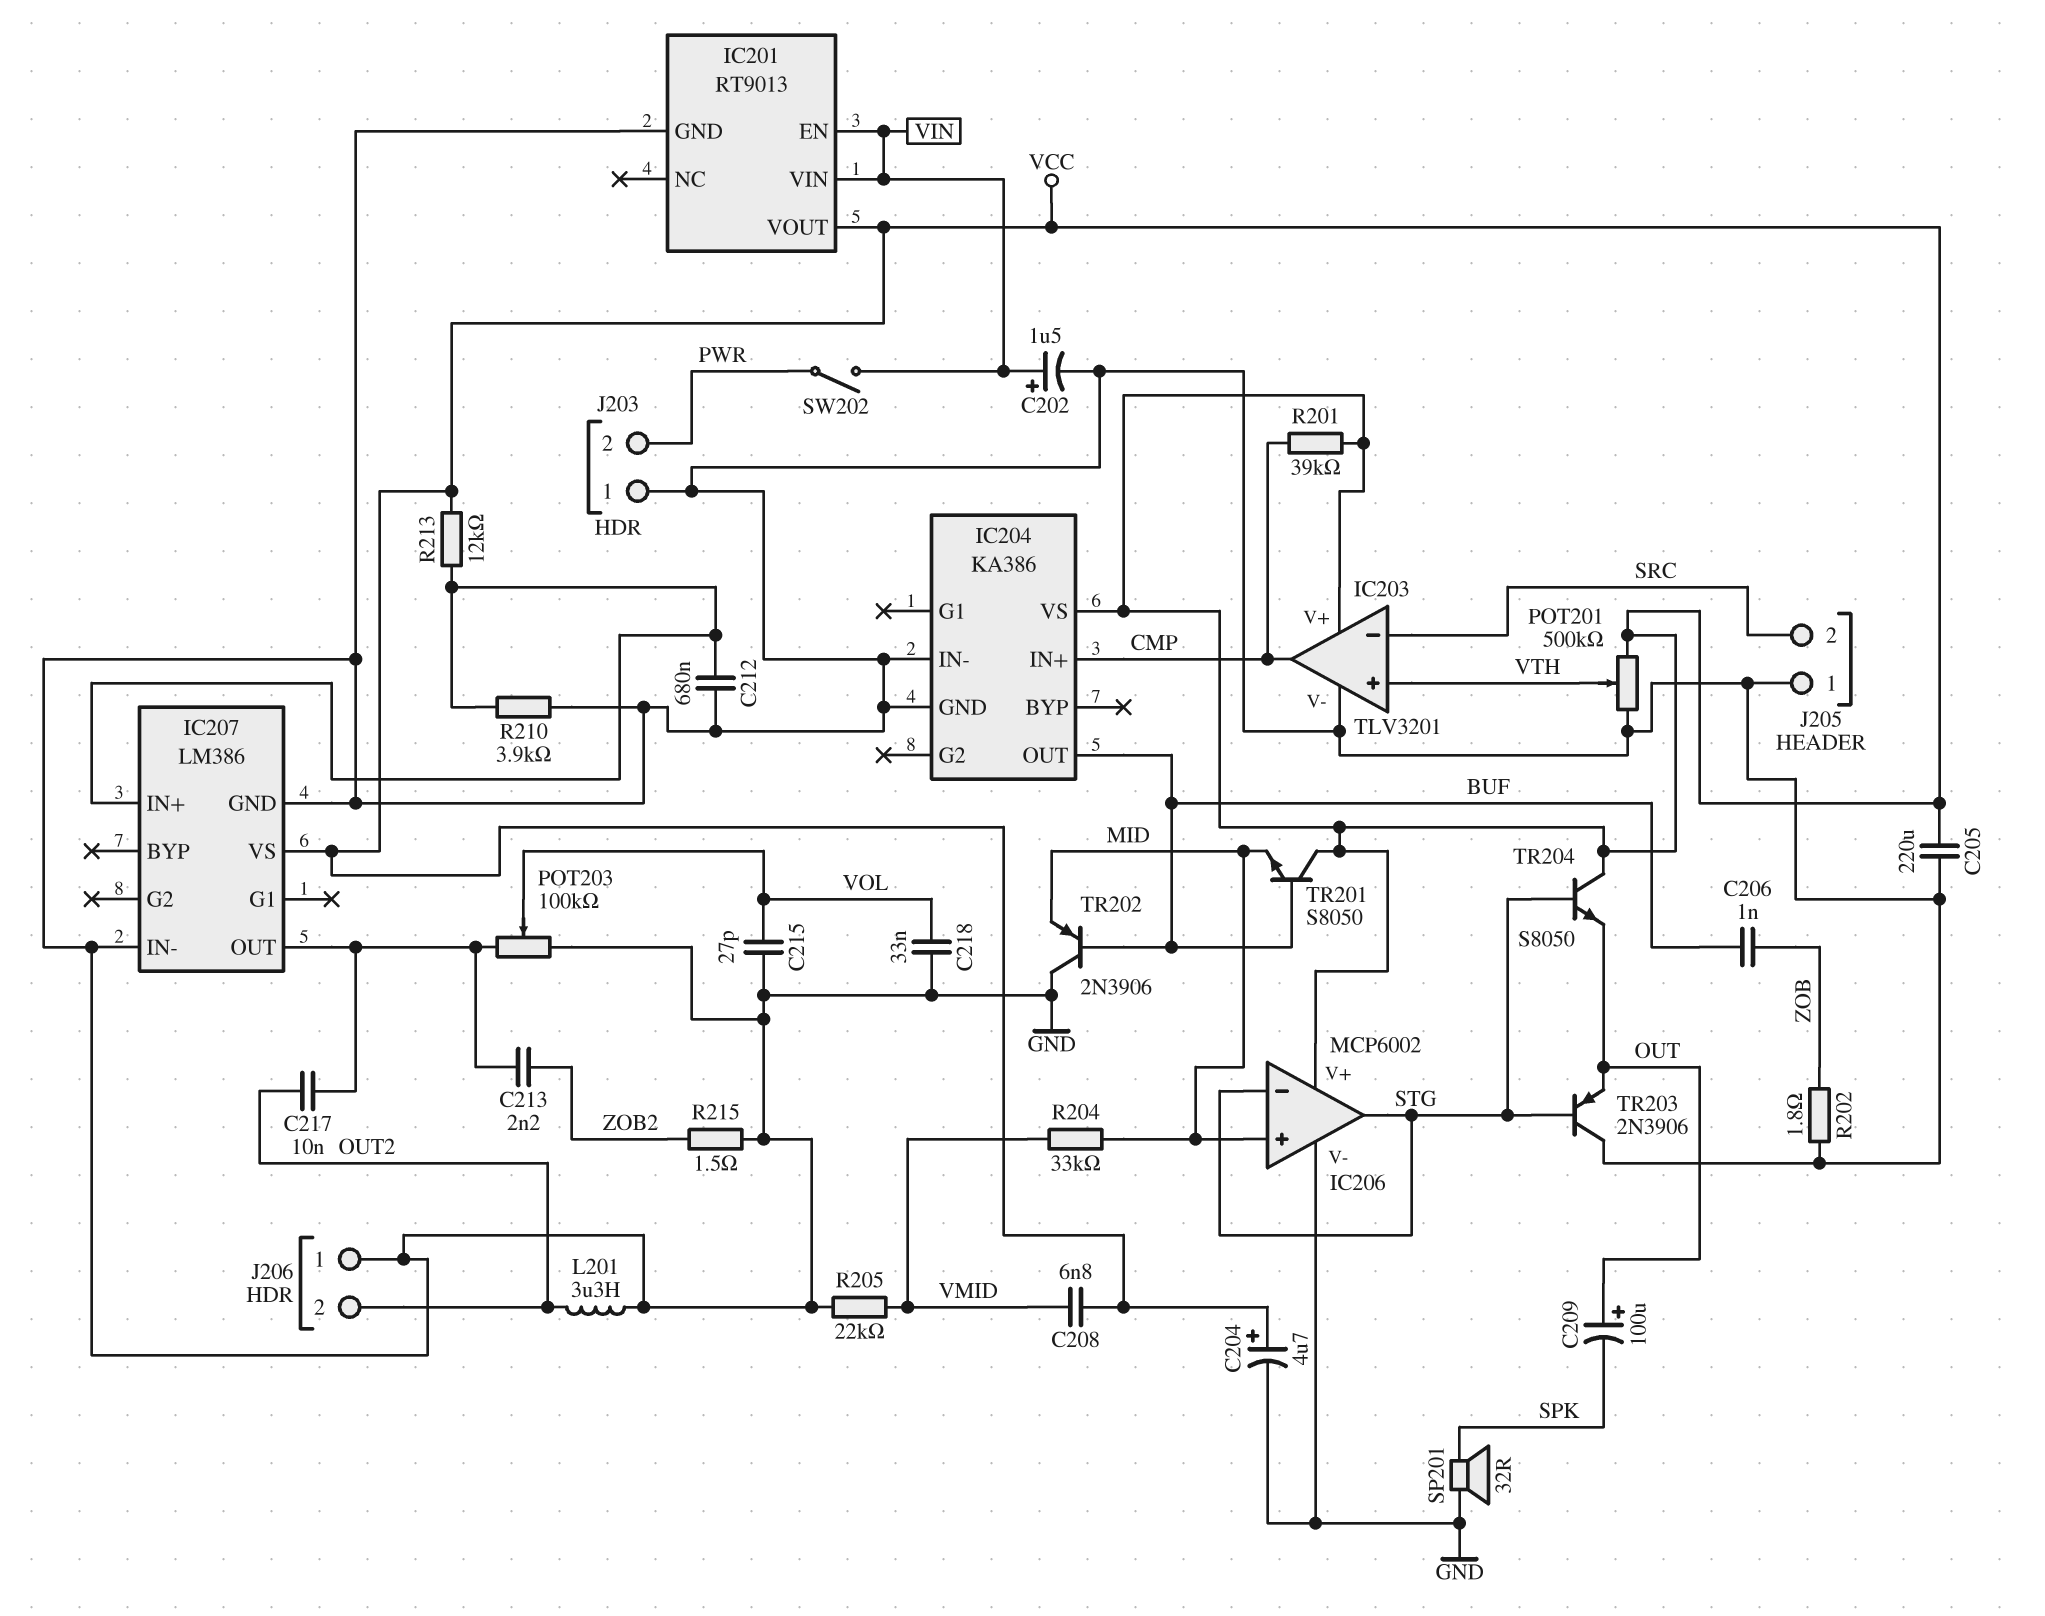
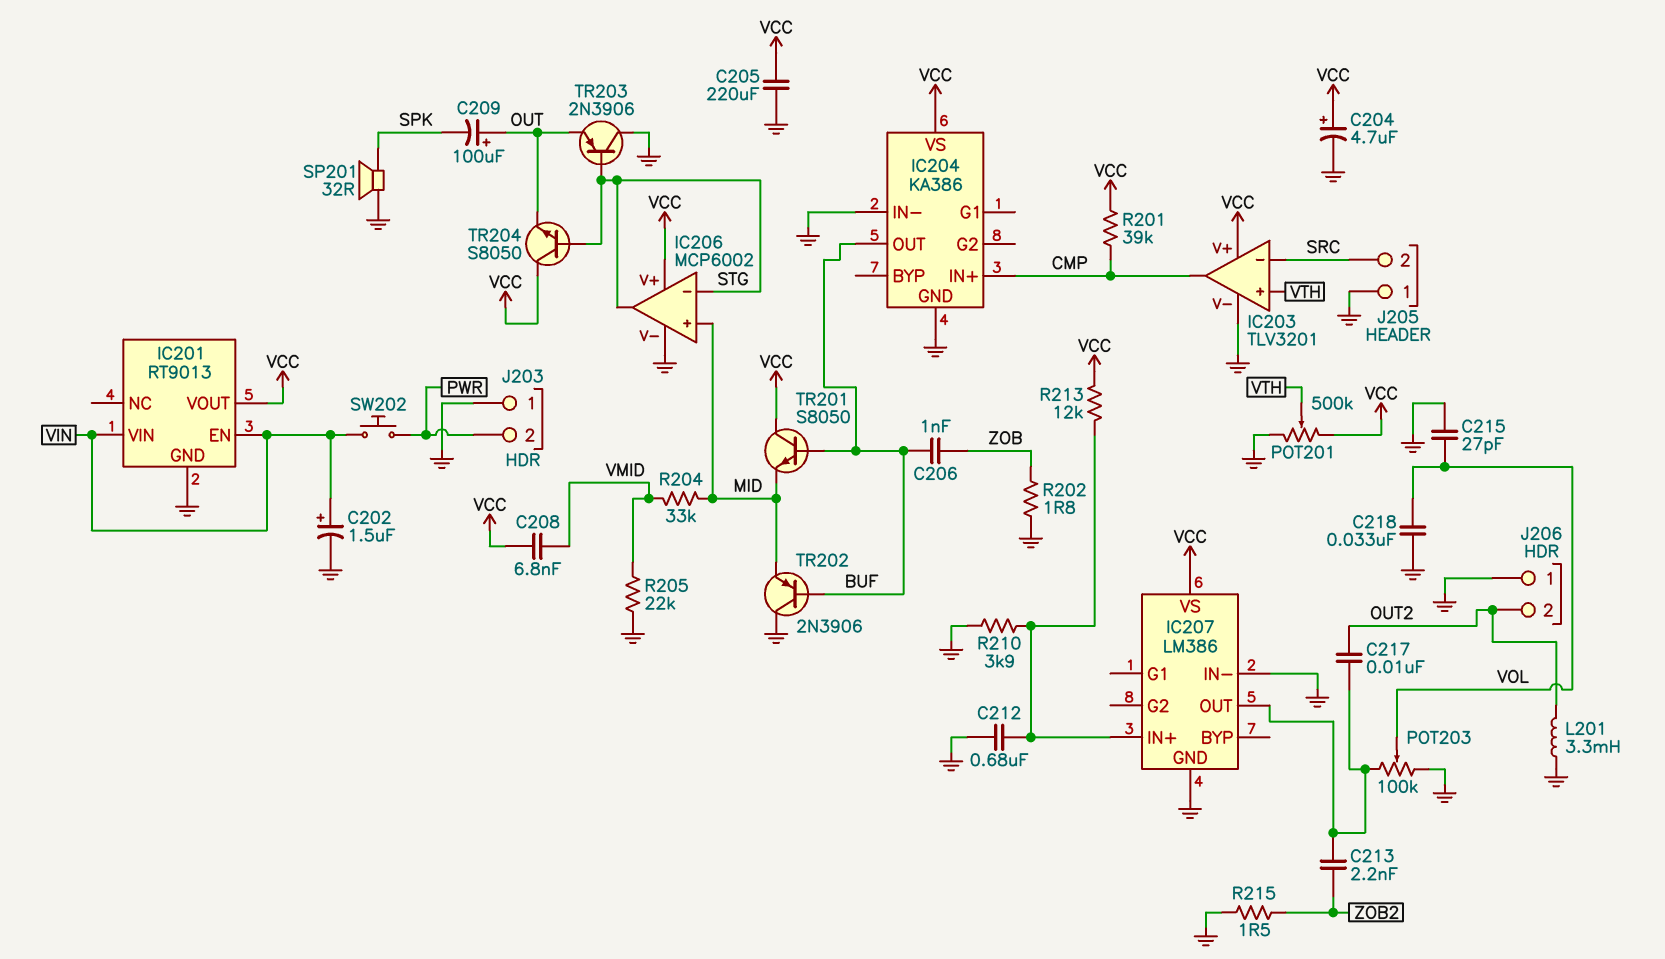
L201: 3.3uH (GND, OUT2) -> 3.3mH (GND, OUT2)
SW202: switch (PWR, VIN) -> button (PWR, VIN)

